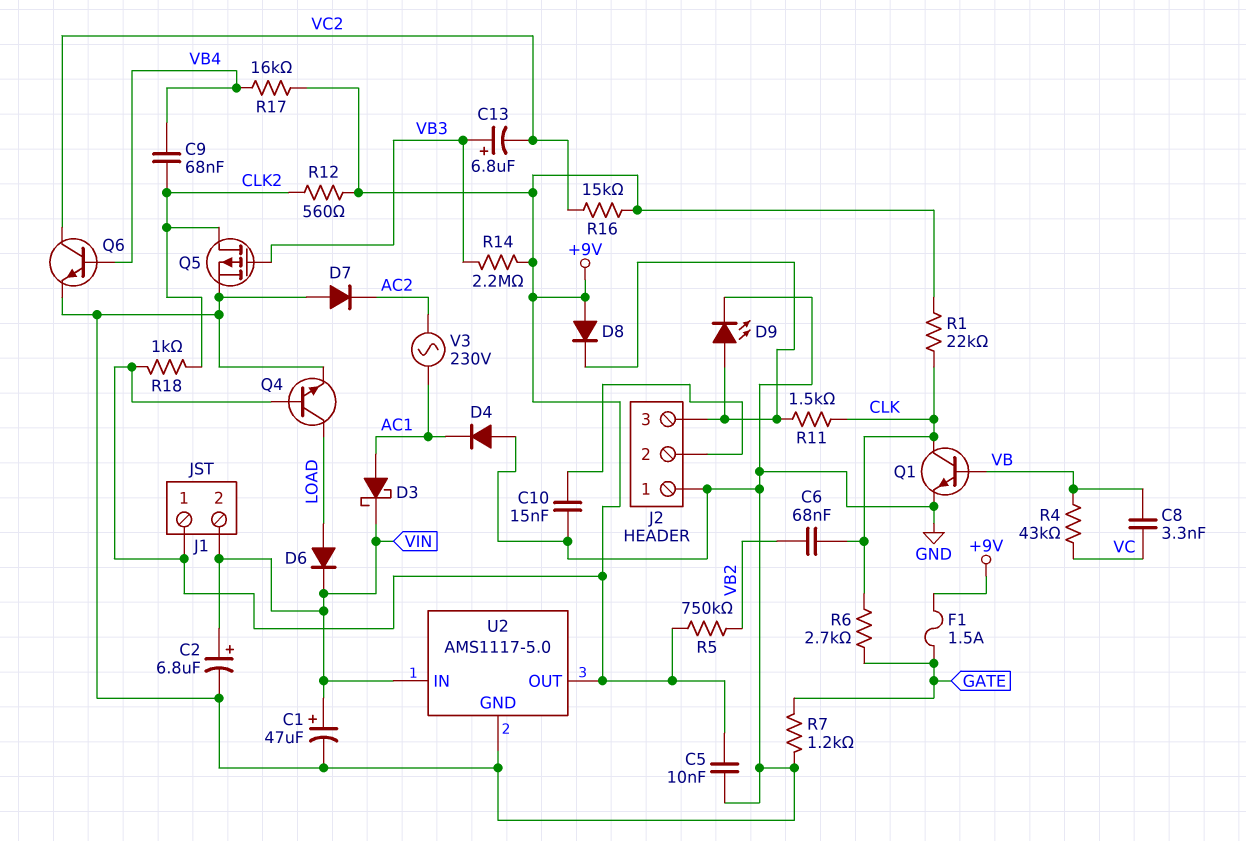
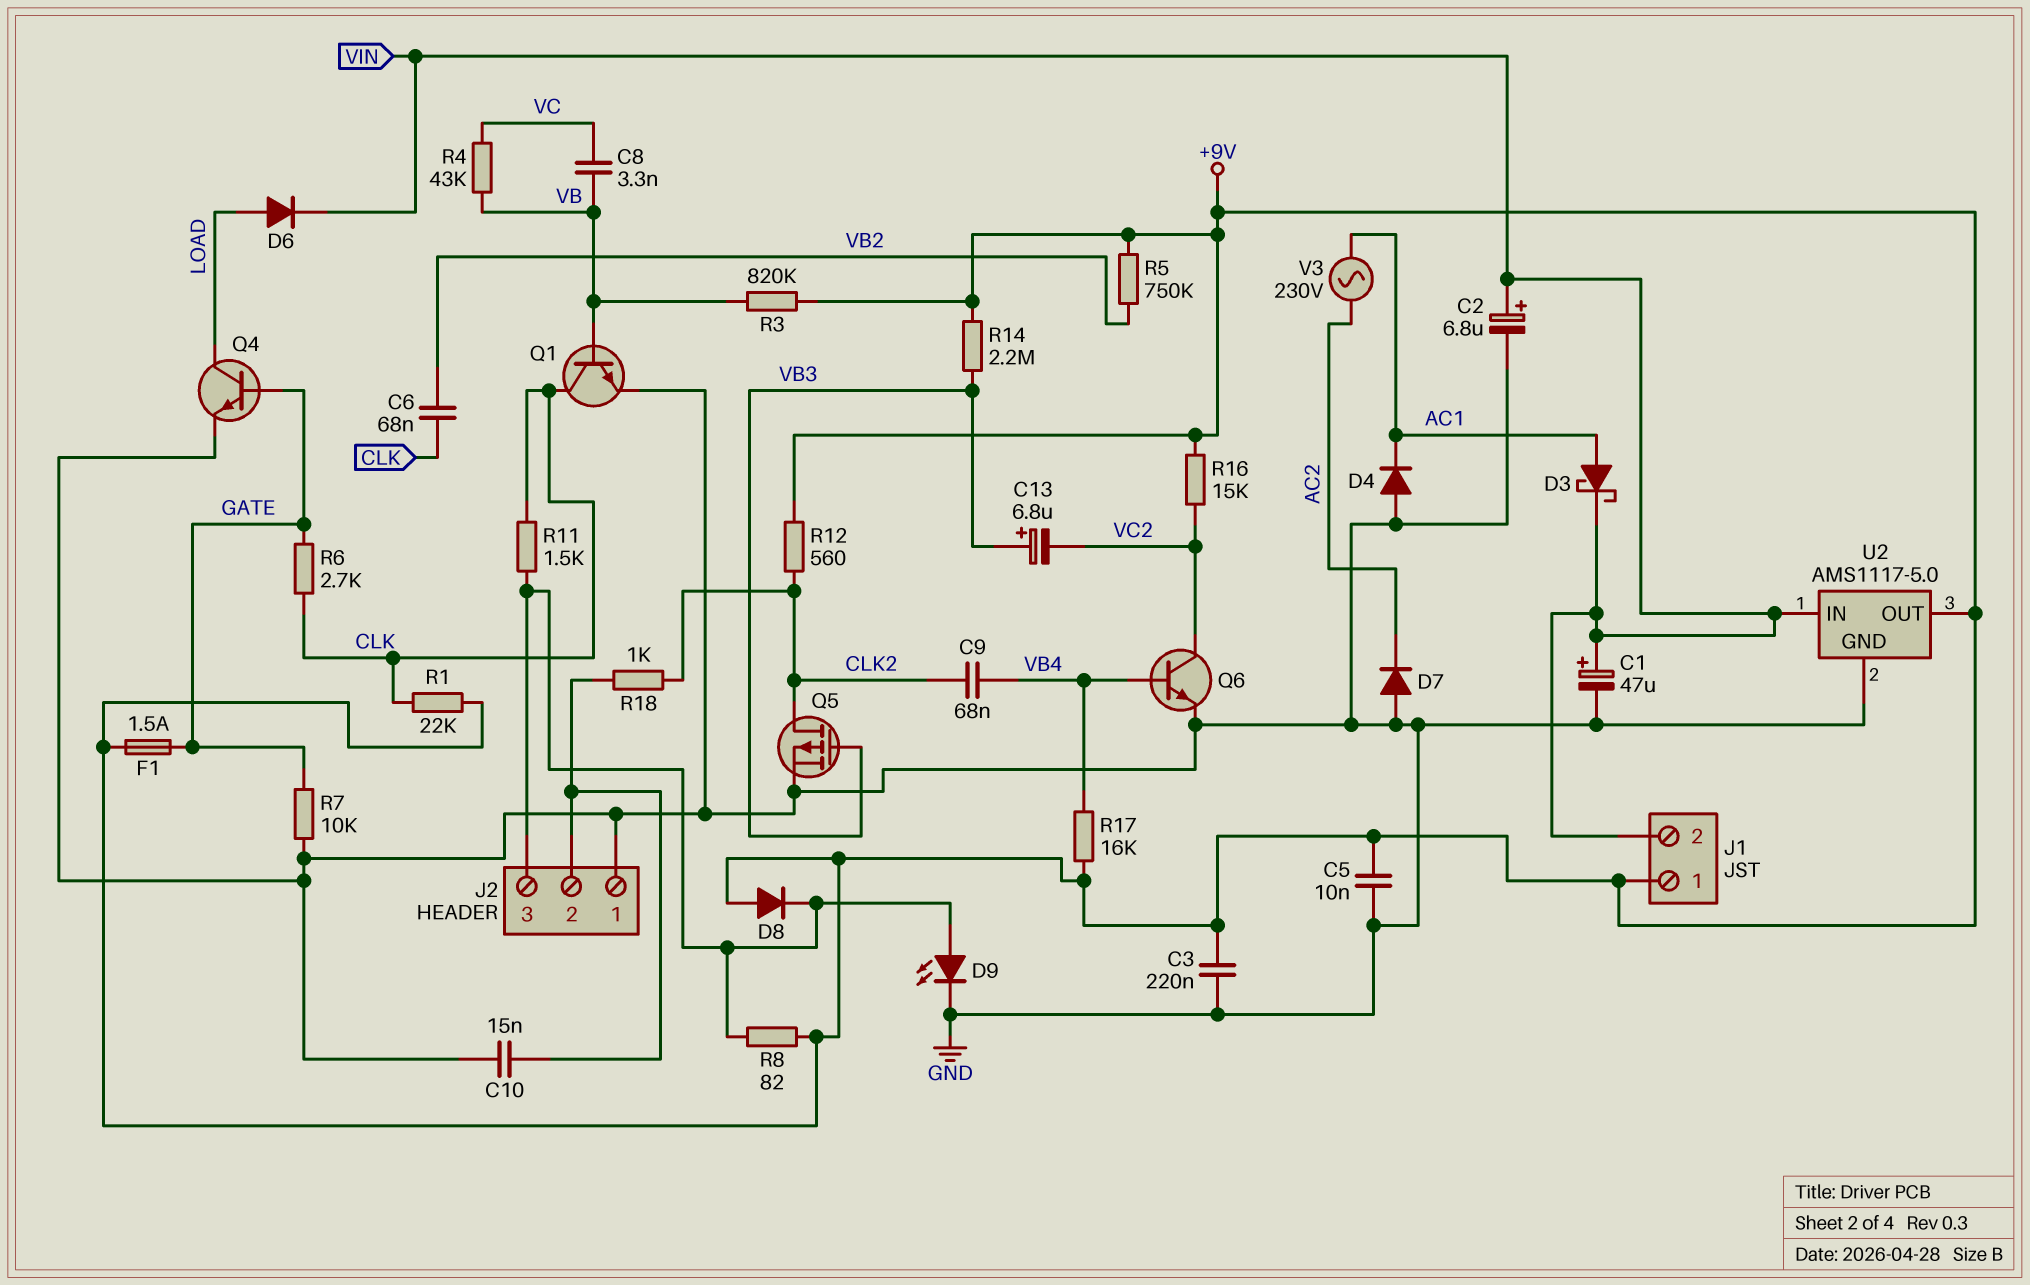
C3: none -> 220nF (+9V, GND)
Q4: NPN (B +9V, C LOAD, E GND) -> NPN (B GATE, C LOAD, E GND)
R3: none -> 820k (+9V, VB)
R7: 1.2k (GATE, GND) -> 10k (GATE, GND)
R8: none -> 82 (+9V, J2/3)
R18: 1k (+9V, CLK2) -> 1k (CLK2, J2/2)

